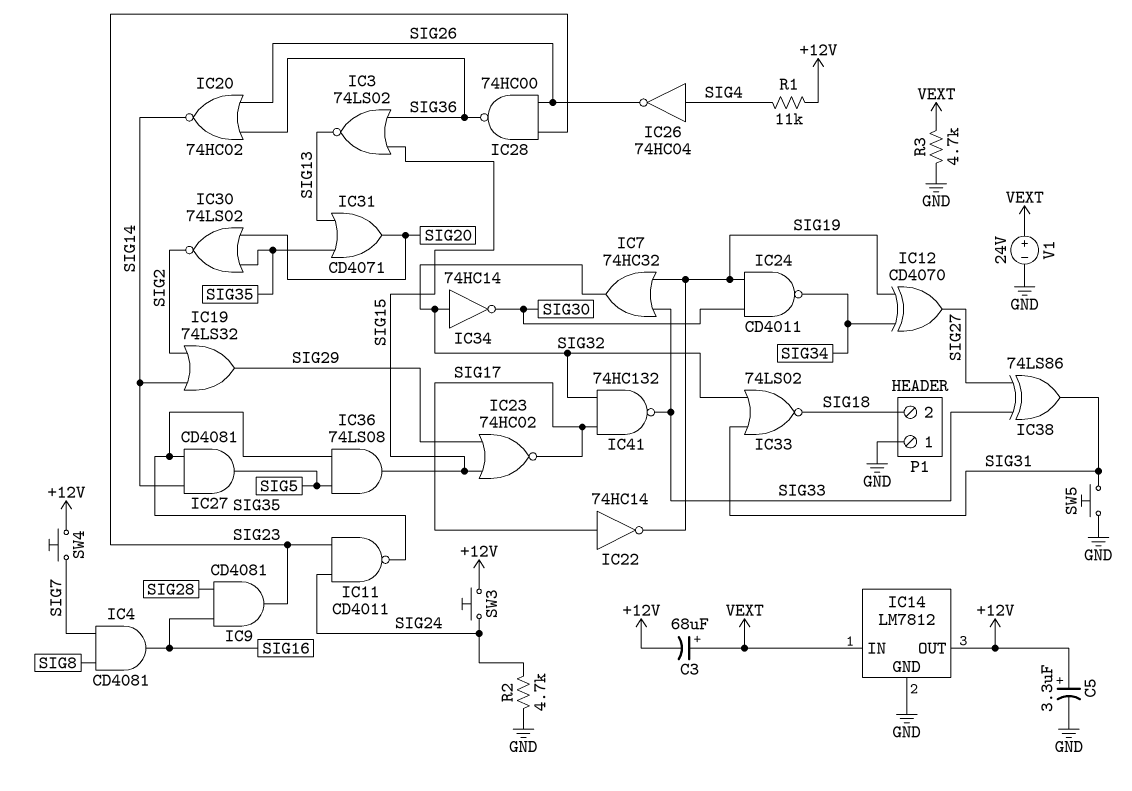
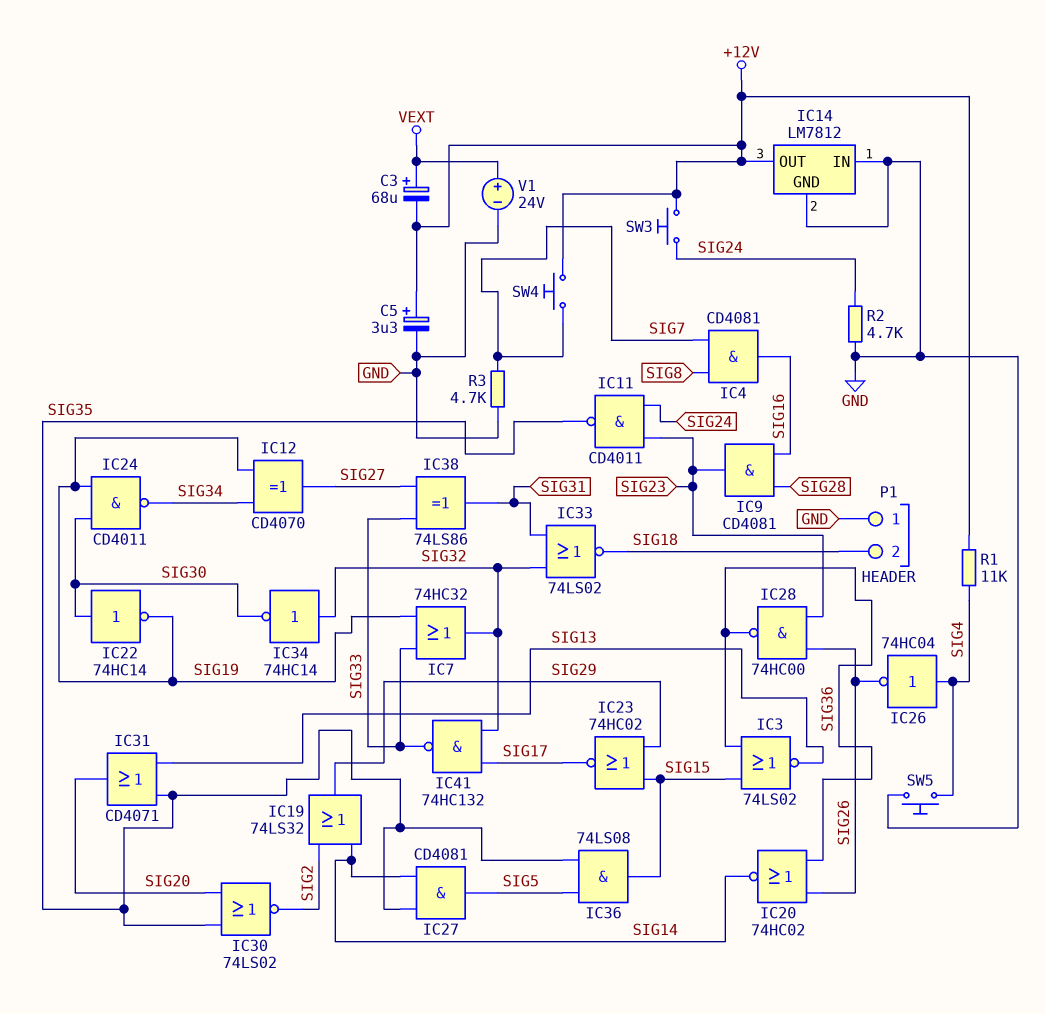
IC14 pin IN: VEXT -> GND
IC22: NOT 74HC14 (in SIG17, out SIG19) -> NOT 74HC14 (in SIG30, out SIG19)
R3: 4.7k (GND, VEXT) -> 4.7k (GND, SIG7)
SW5: button (GND, SIG31) -> button (GND, SIG4)

